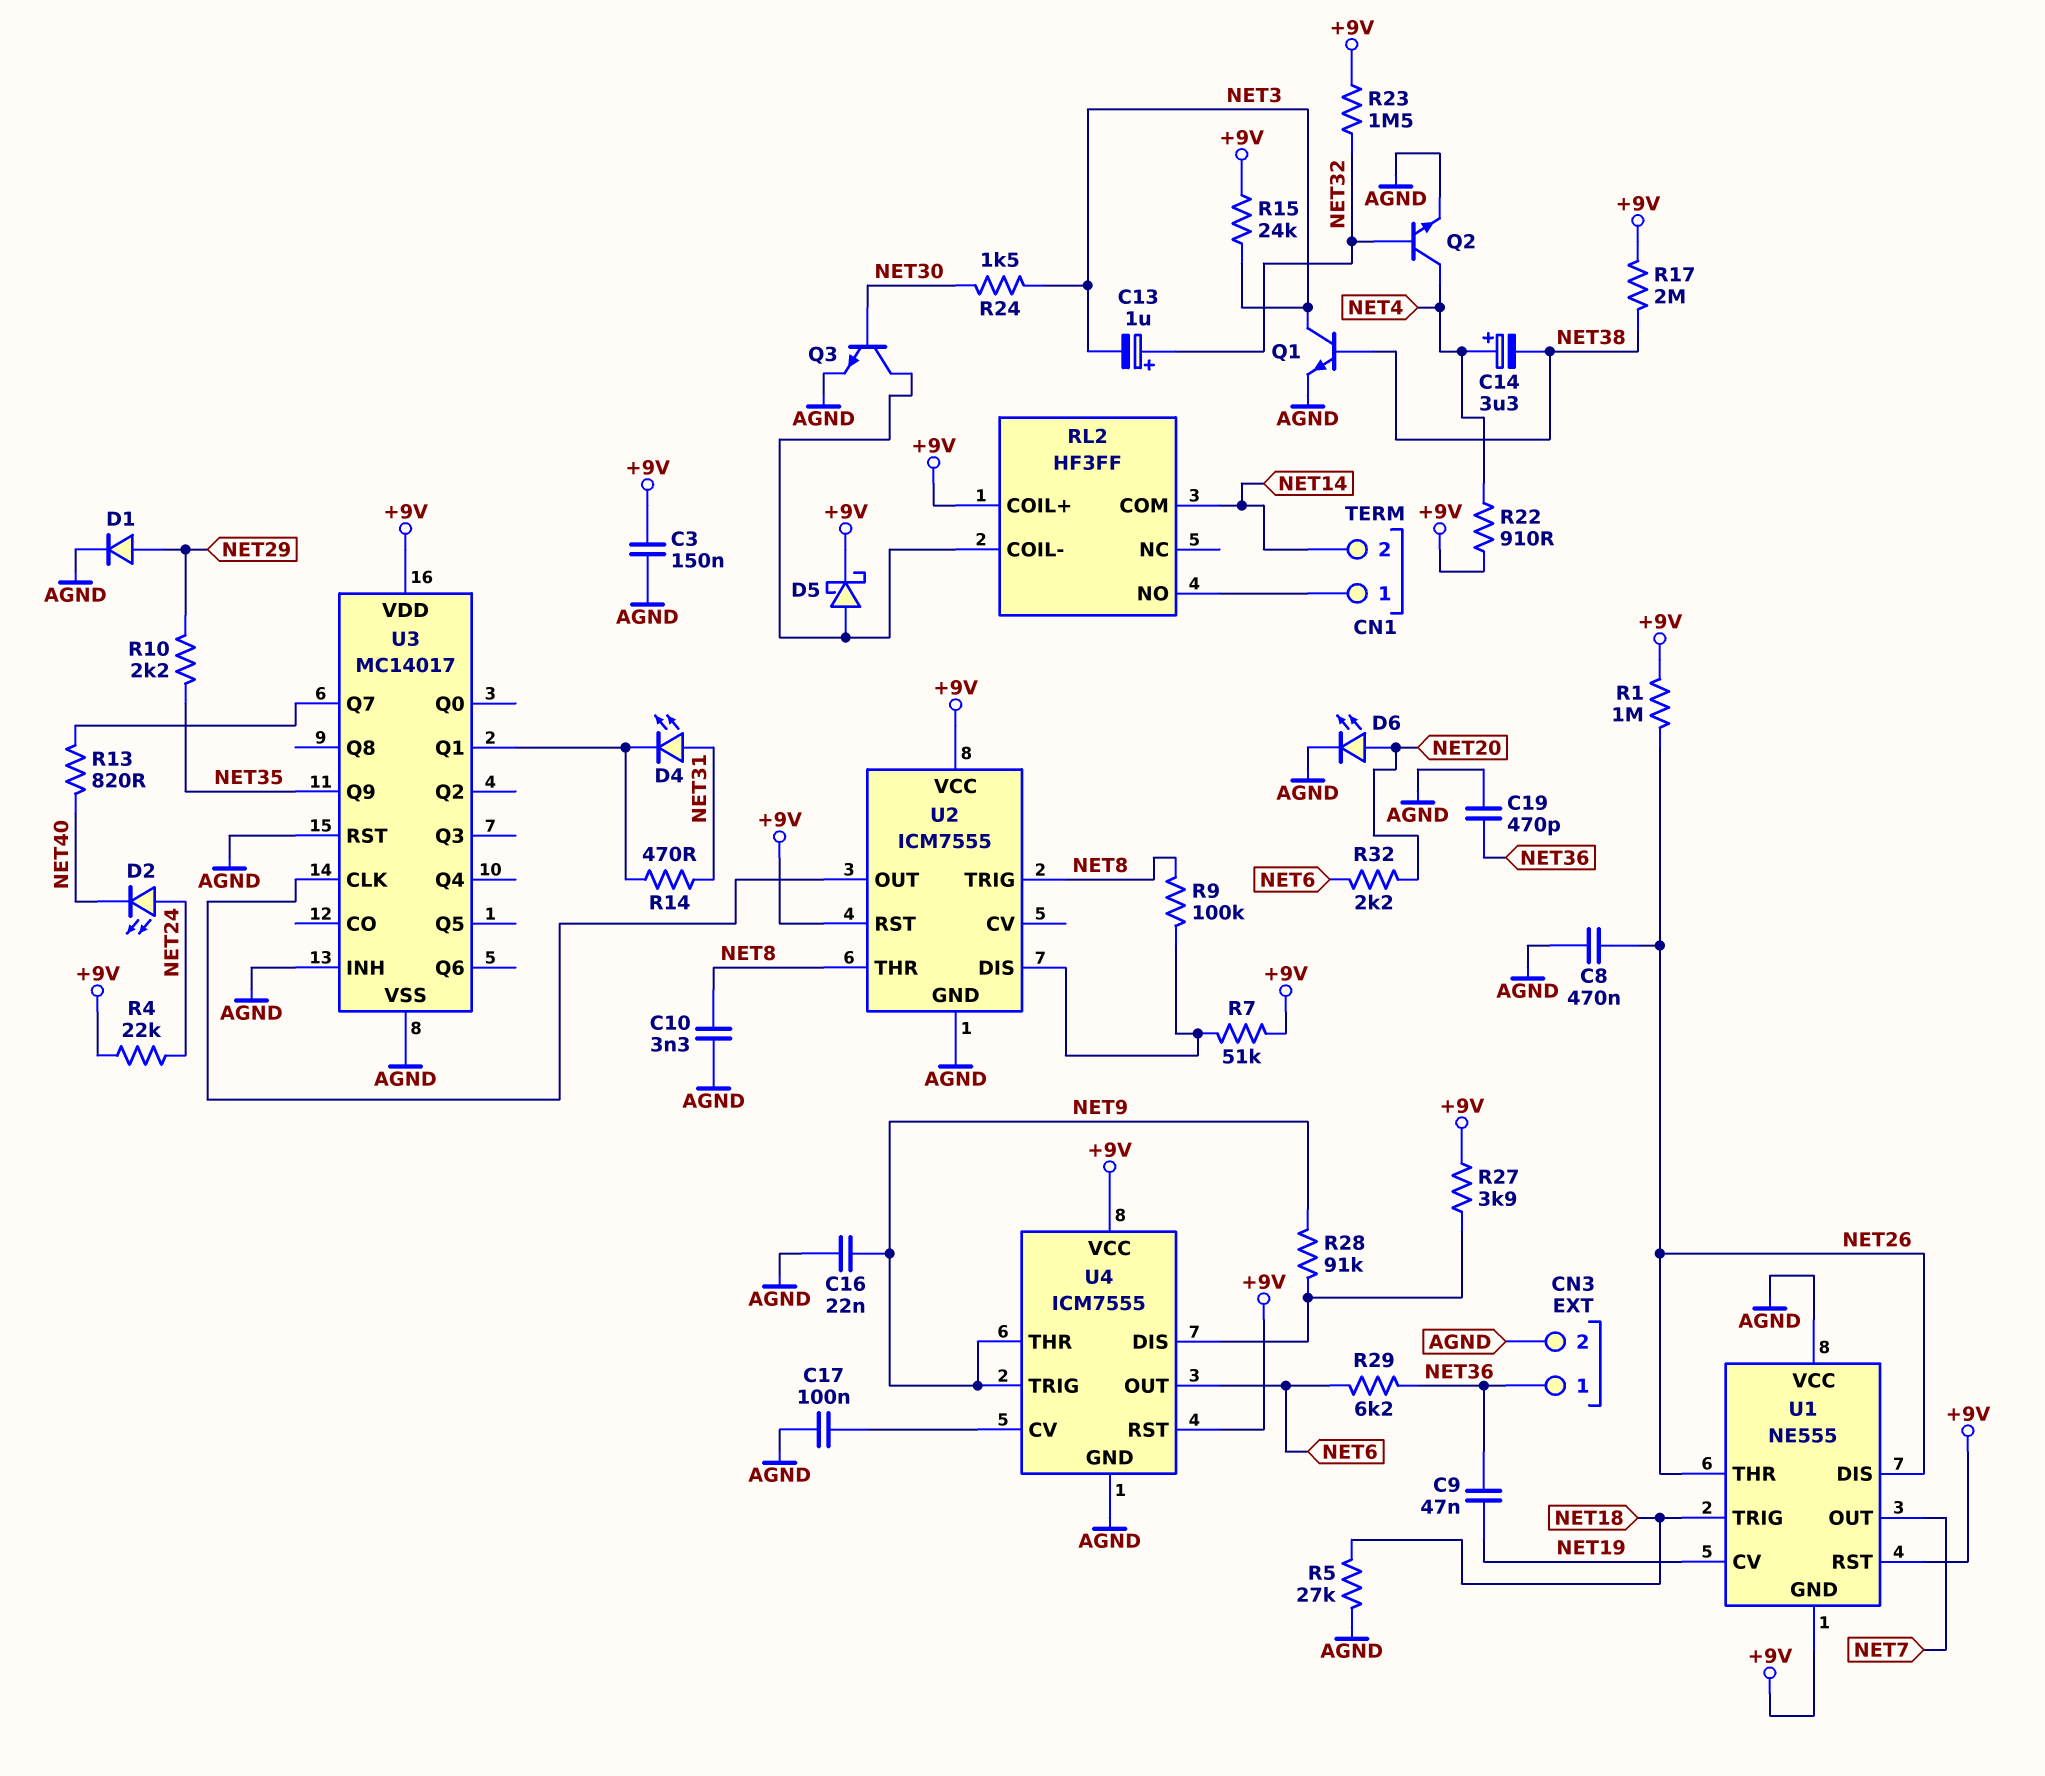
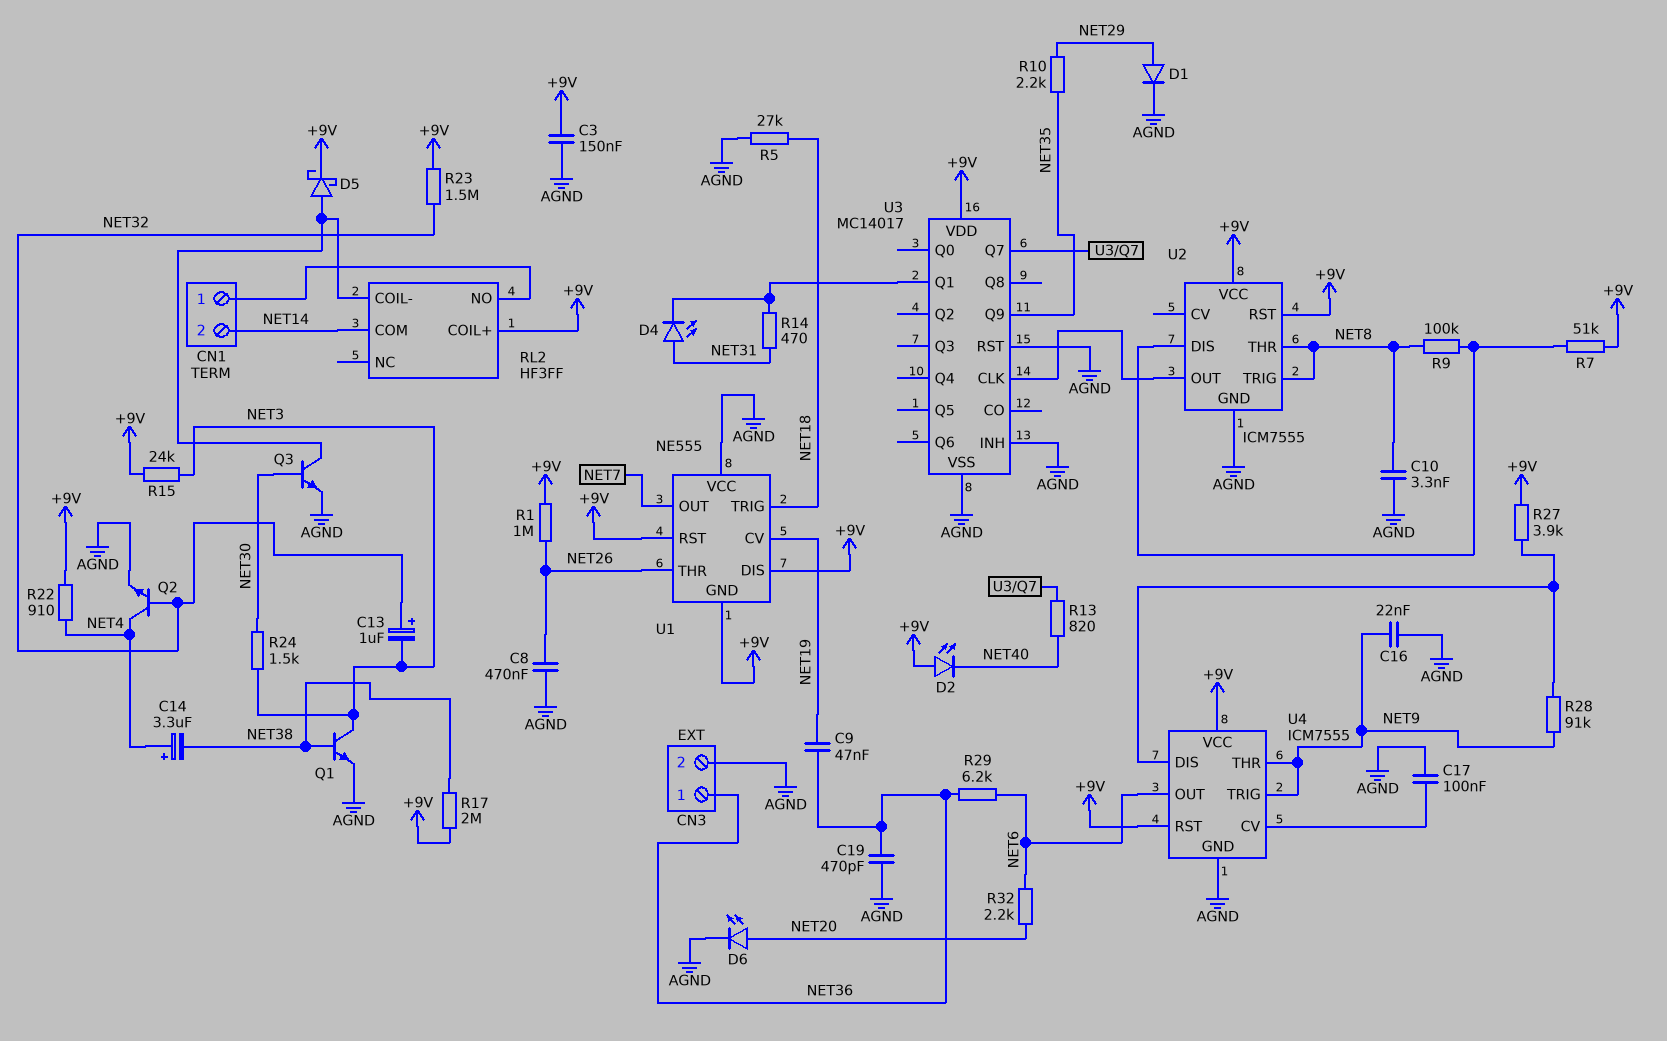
D2: LED (A NET24, K NET40) -> LED (A +9V, K NET40)
R4: 22k (+9V, NET24) -> none
U1 pin DIS: NET26 -> +9V

